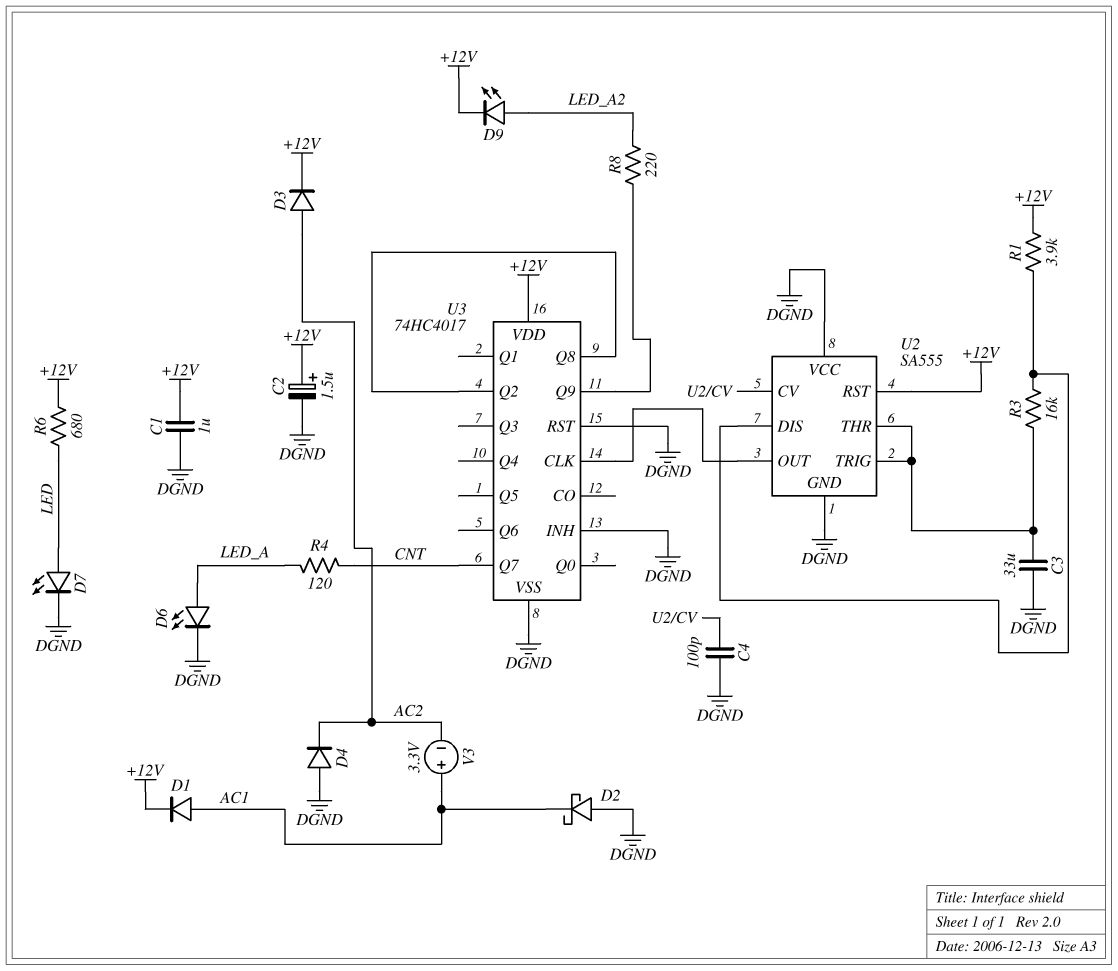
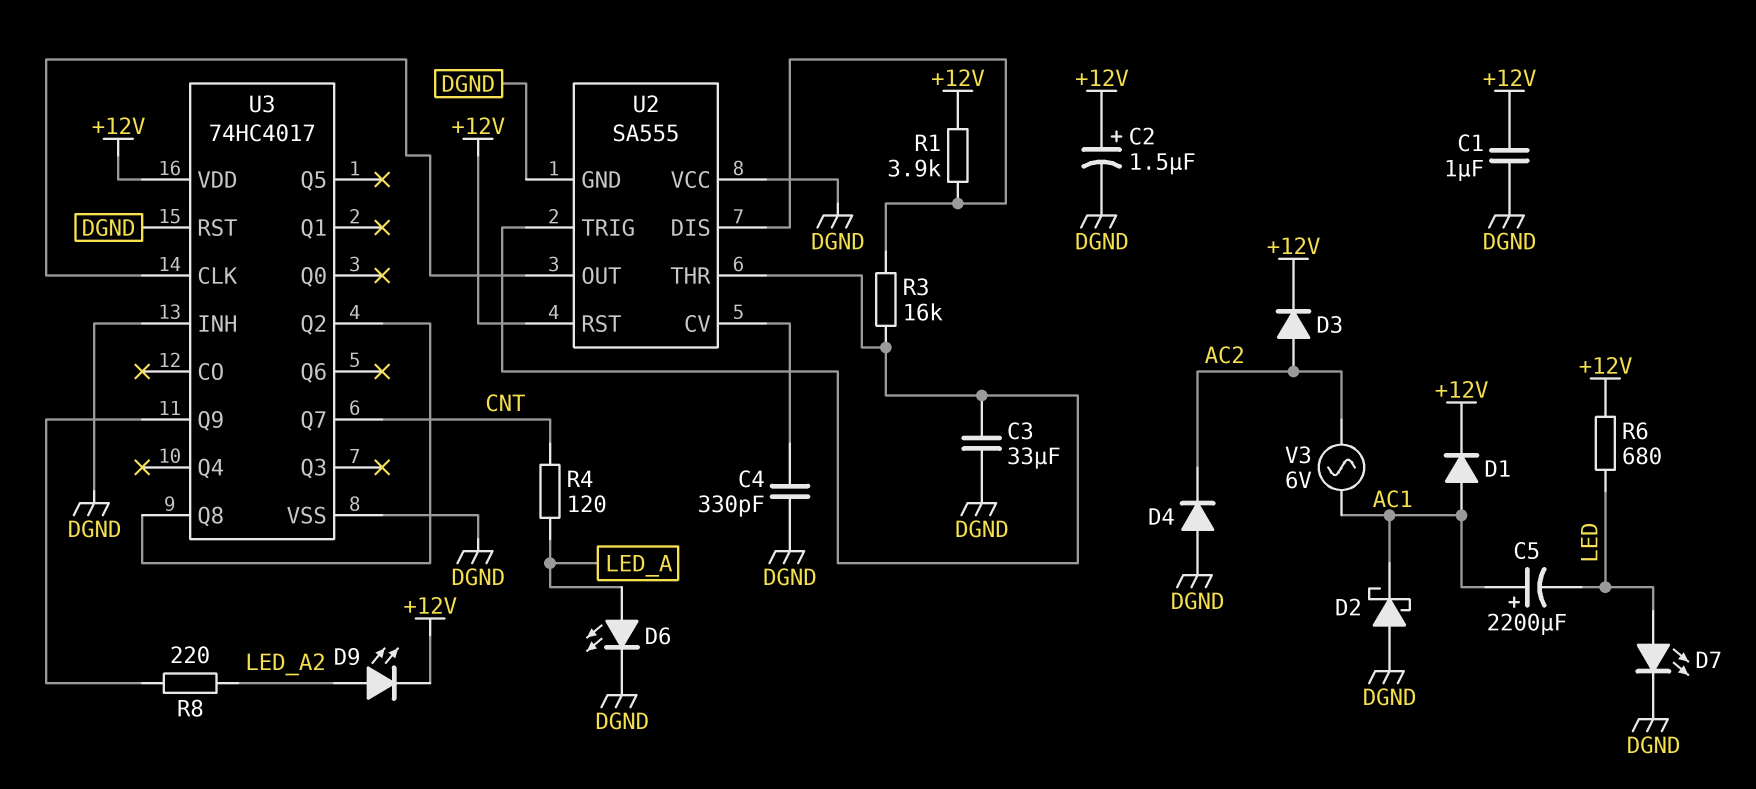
C4: 100pF (DGND, U2/CV) -> 330pF (DGND, U2/CV)
C5: none -> 2200uF (plus AC1, minus LED)
V3: 3.3V (plus AC1, minus AC2) -> AC 6V (AC1, AC2)

